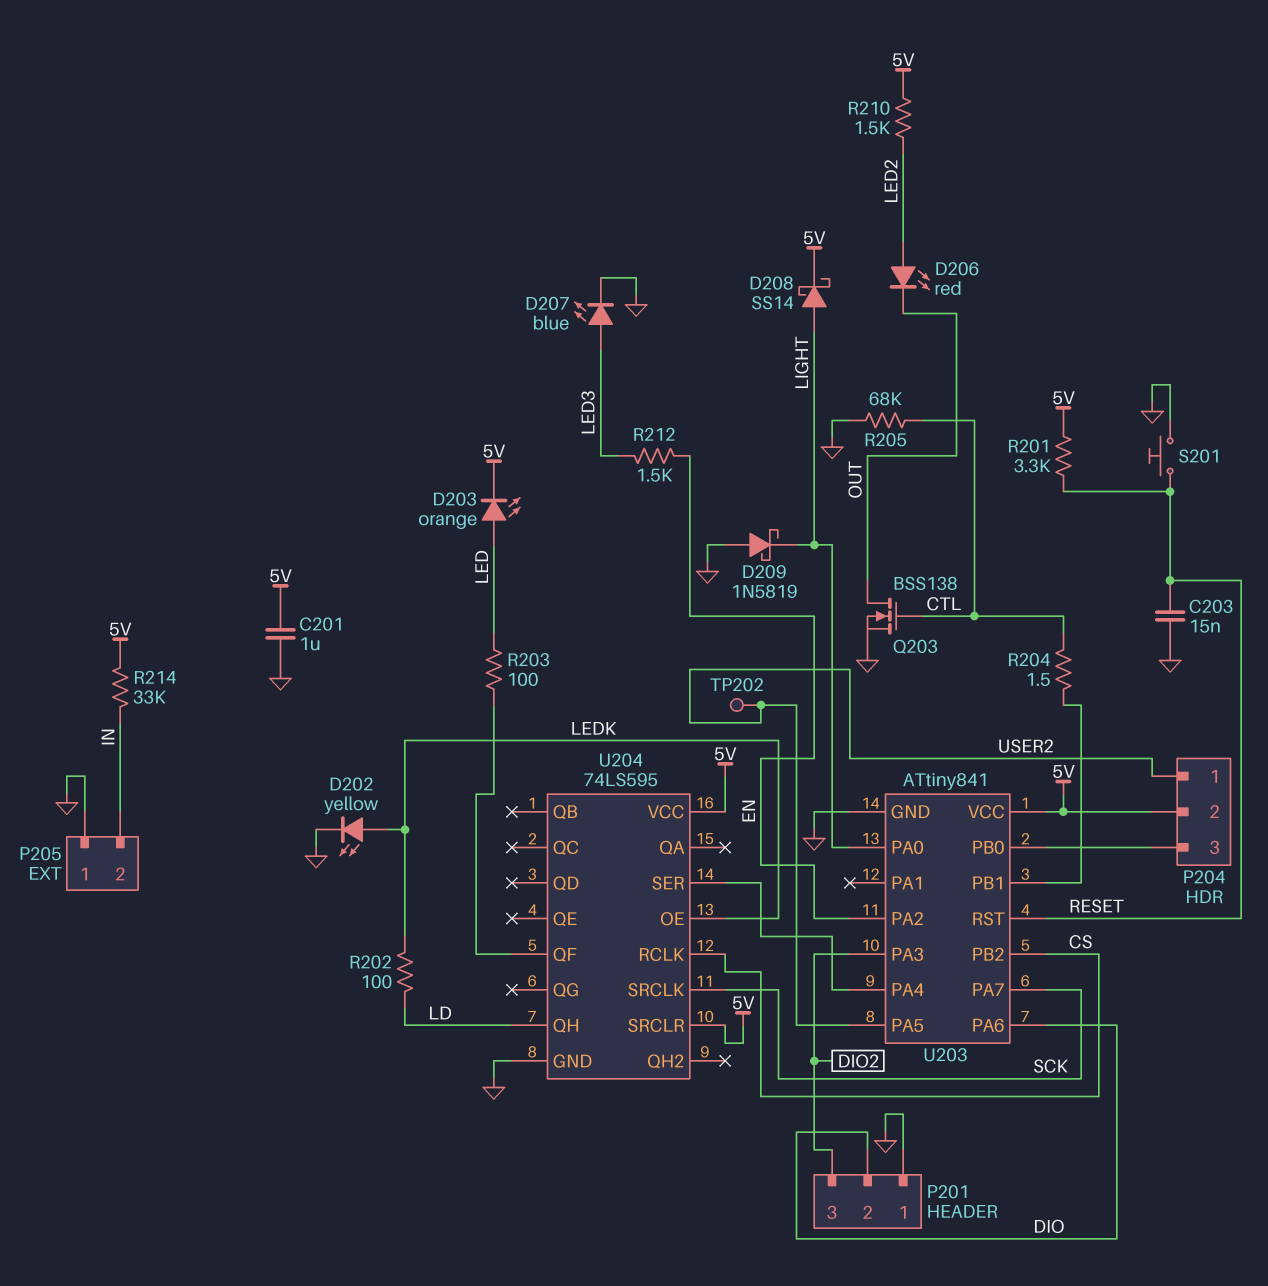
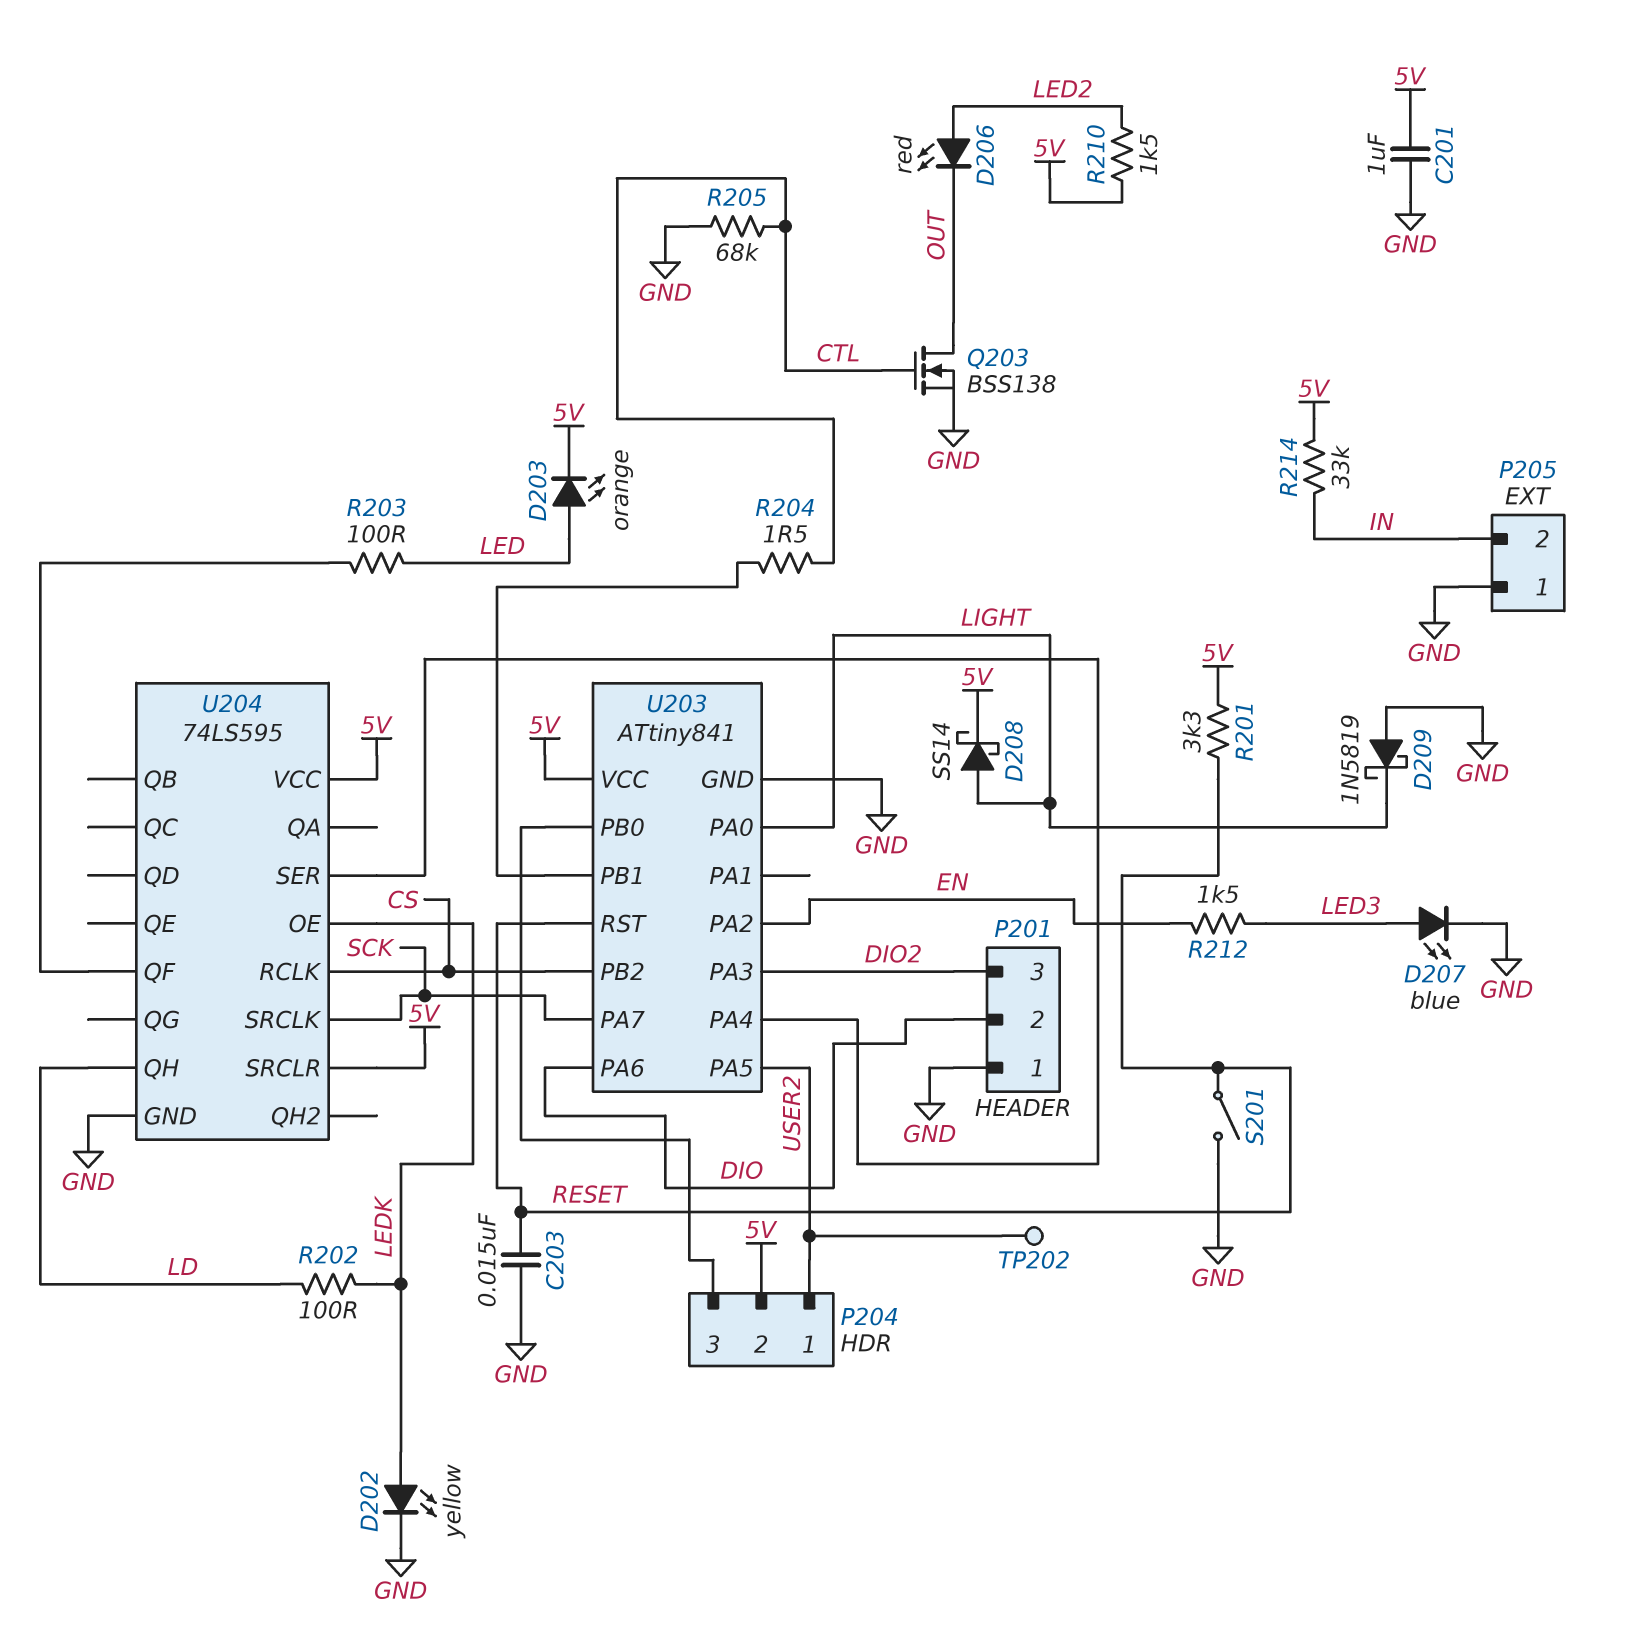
S201: button (GND, RESET) -> switch (GND, RESET)

